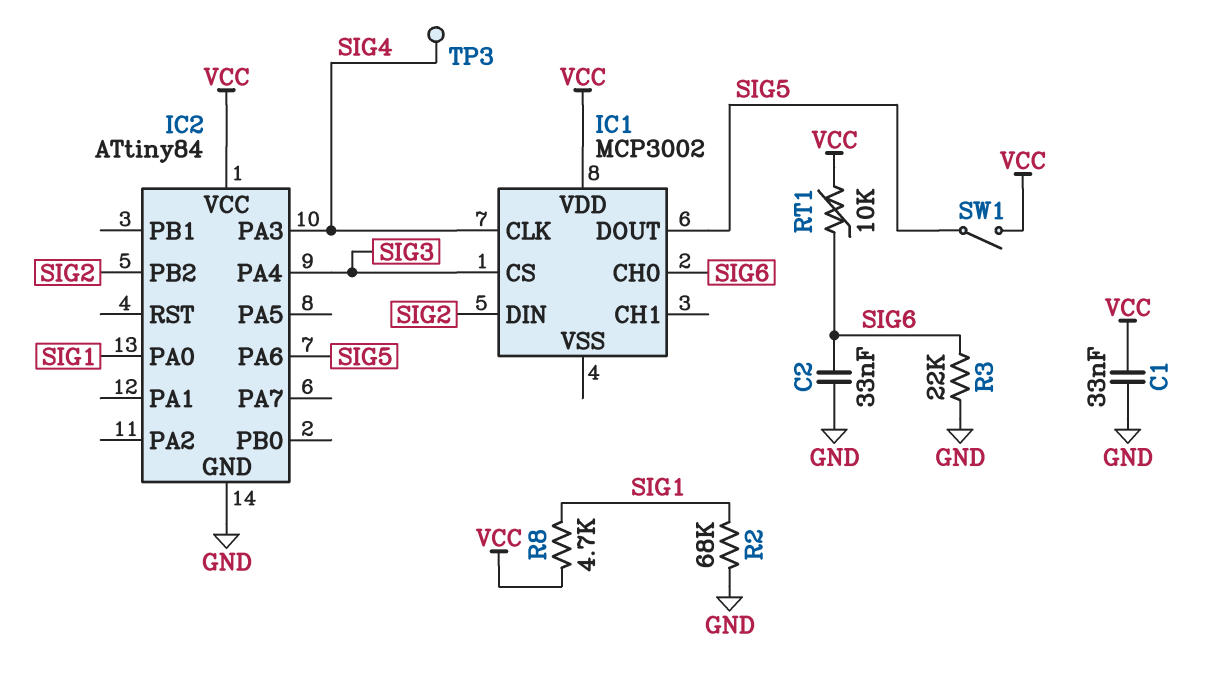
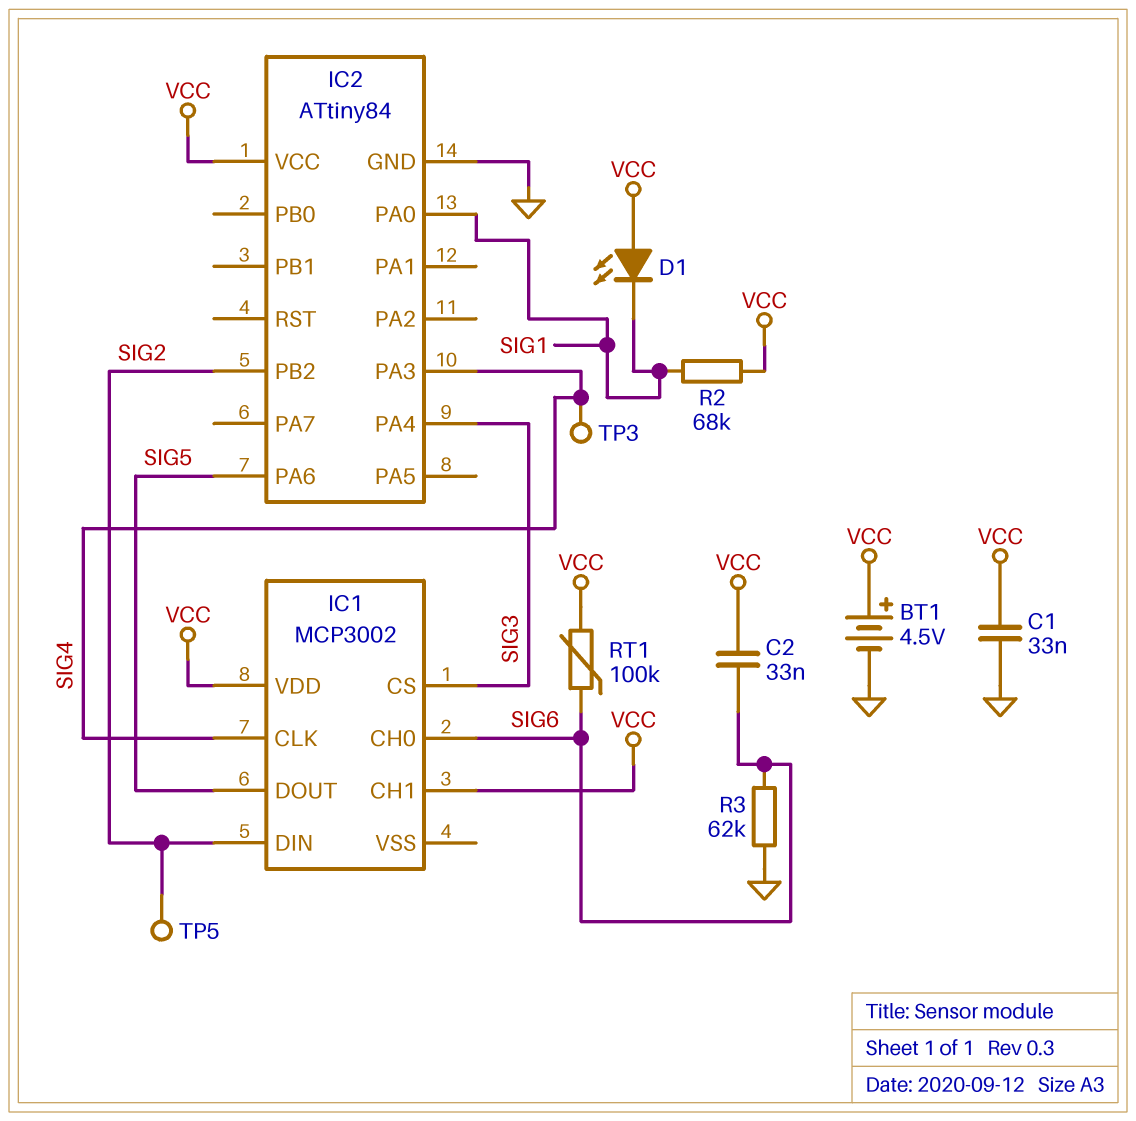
BT1: none -> 4.5V (plus VCC, minus GND)
C2: 33nF (GND, SIG6) -> 33nF (SIG6, VCC)
D1: none -> LED (A VCC, K SIG1)
IC1 pin CH1: none -> VCC
R2: 68k (GND, SIG1) -> 68k (SIG1, VCC)
R3: 22k (GND, SIG6) -> 62k (GND, SIG6)
R8: 4.7k (SIG1, VCC) -> none
RT1: 10k (SIG6, VCC) -> 100k (SIG6, VCC)
SW1: switch (SIG5, VCC) -> none
TP5: none -> test point (SIG2)

